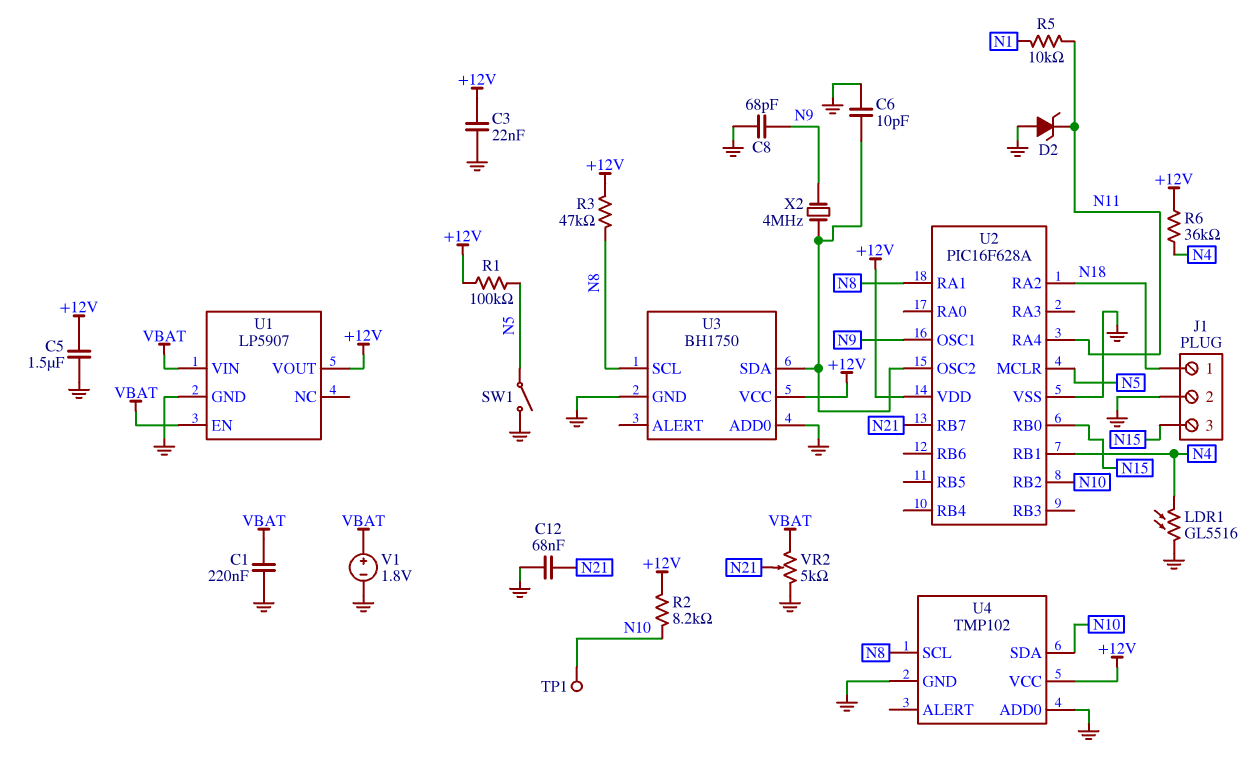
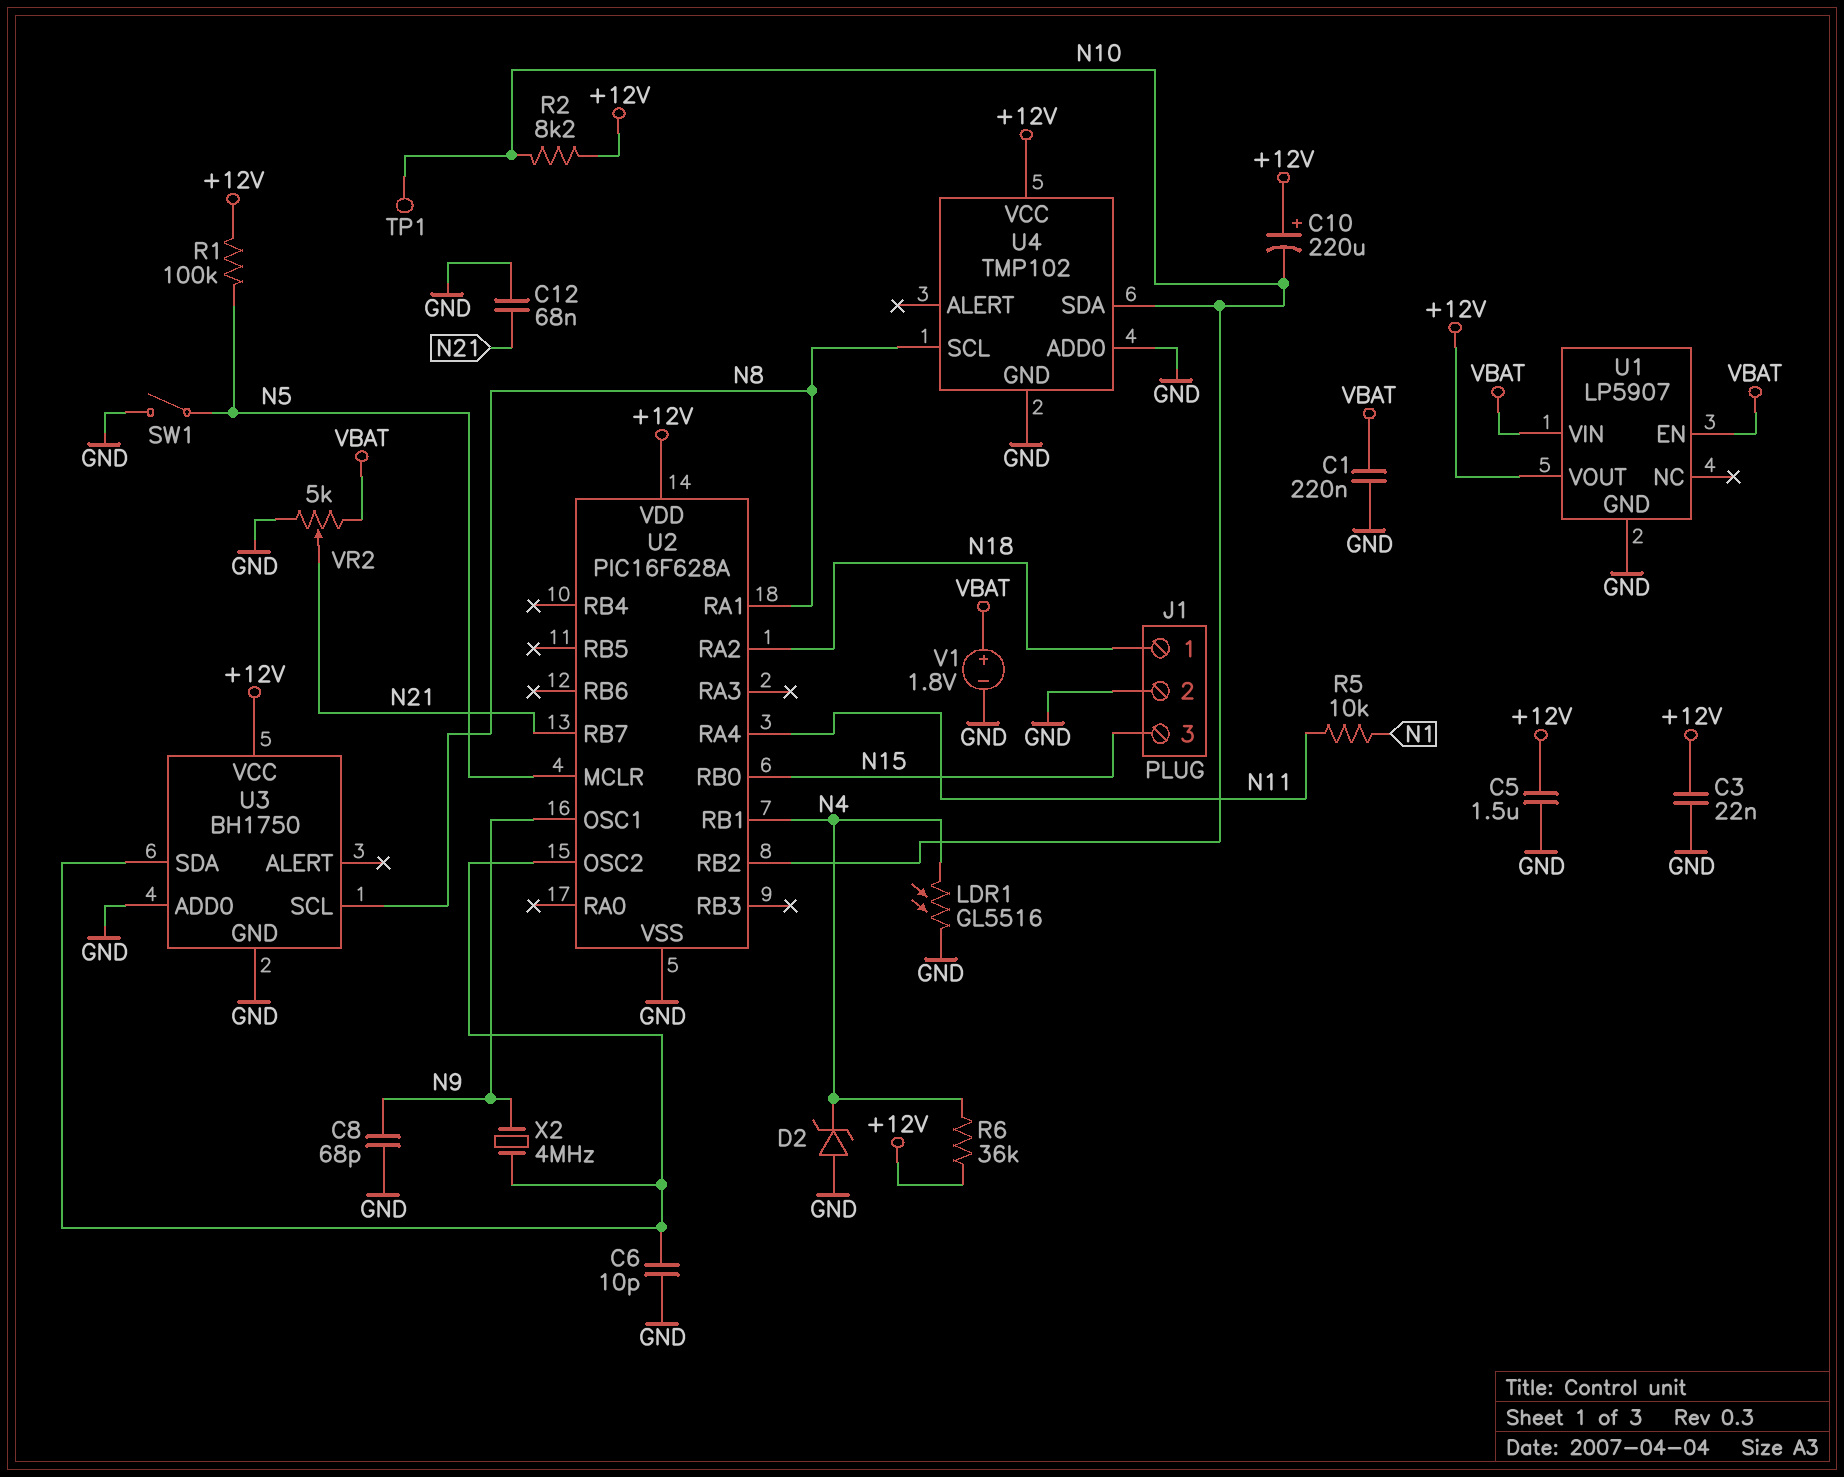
C10: none -> 220uF (plus +12V, minus N10)
D2: zener (A GND, K N11) -> zener (A GND, K N4)
R3: 47k (+12V, N8) -> none

